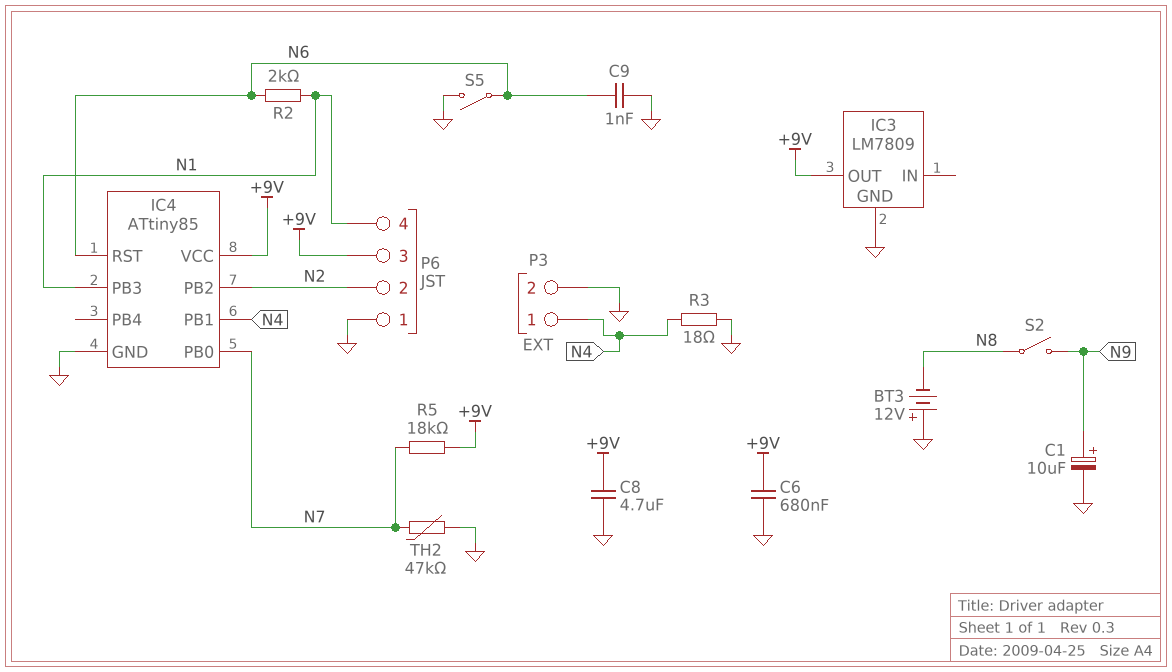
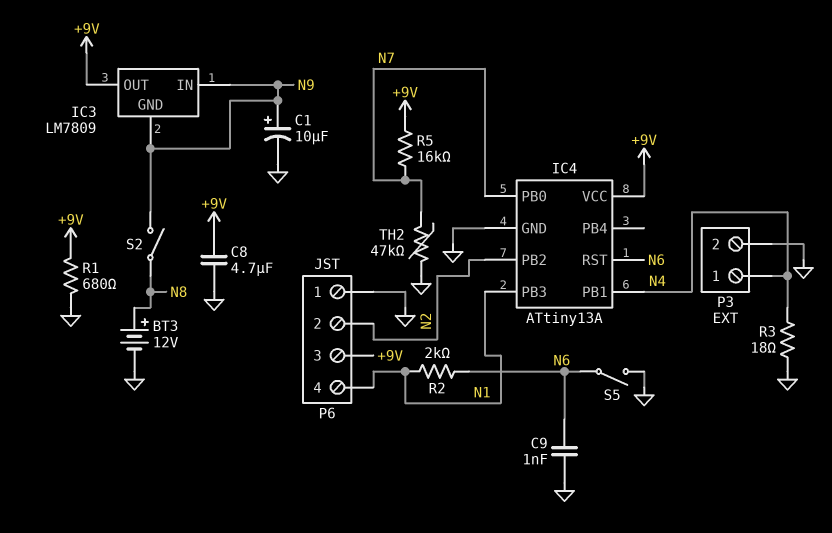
BT3: 12V (plus GND, minus N8) -> 12V (plus N8, minus GND)
C6: 680nF (+9V, GND) -> none
IC3 pin GND: GND -> N9
IC3 pin IN: none -> N9
IC4: ATtiny85 -> ATtiny13A
R1: none -> 680 (+9V, GND)
R5: 18k (+9V, N7) -> 16k (+9V, N7)

